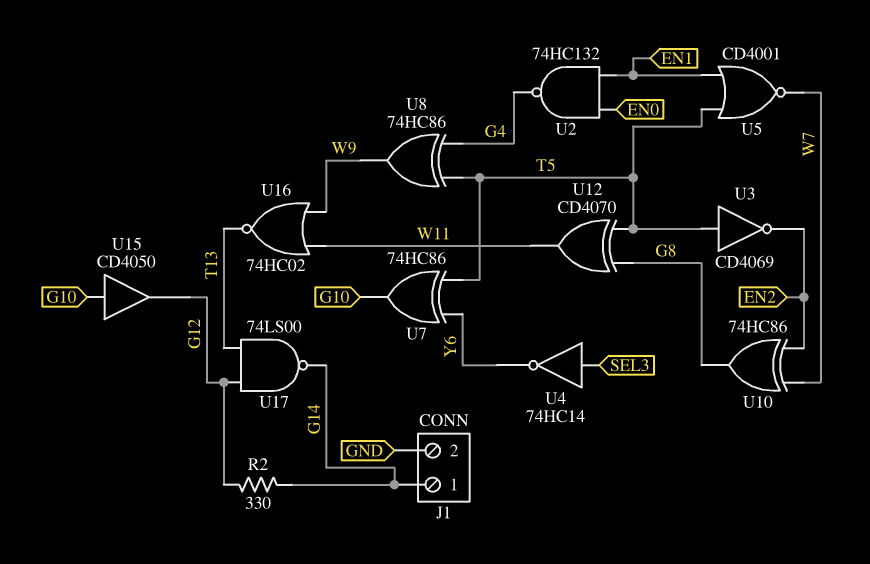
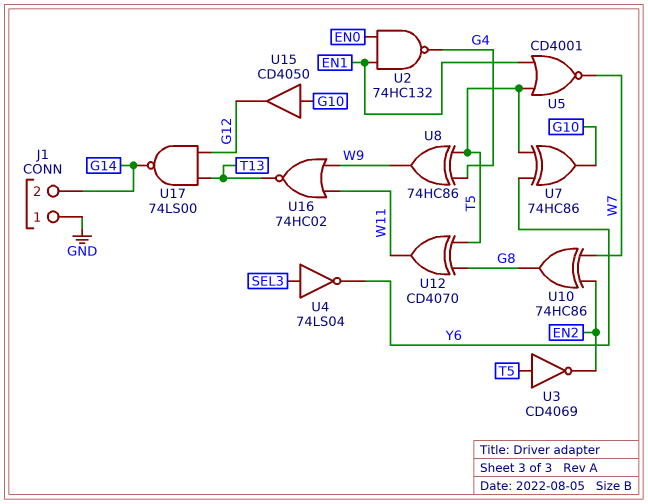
J1 pin 1: G14 -> GND
J1 pin 2: GND -> G14
R2: 330 (G12, G14) -> none
U4: NOT 74HC14 (in SEL3, out Y6) -> NOT 74LS04 (in SEL3, out Y6)

